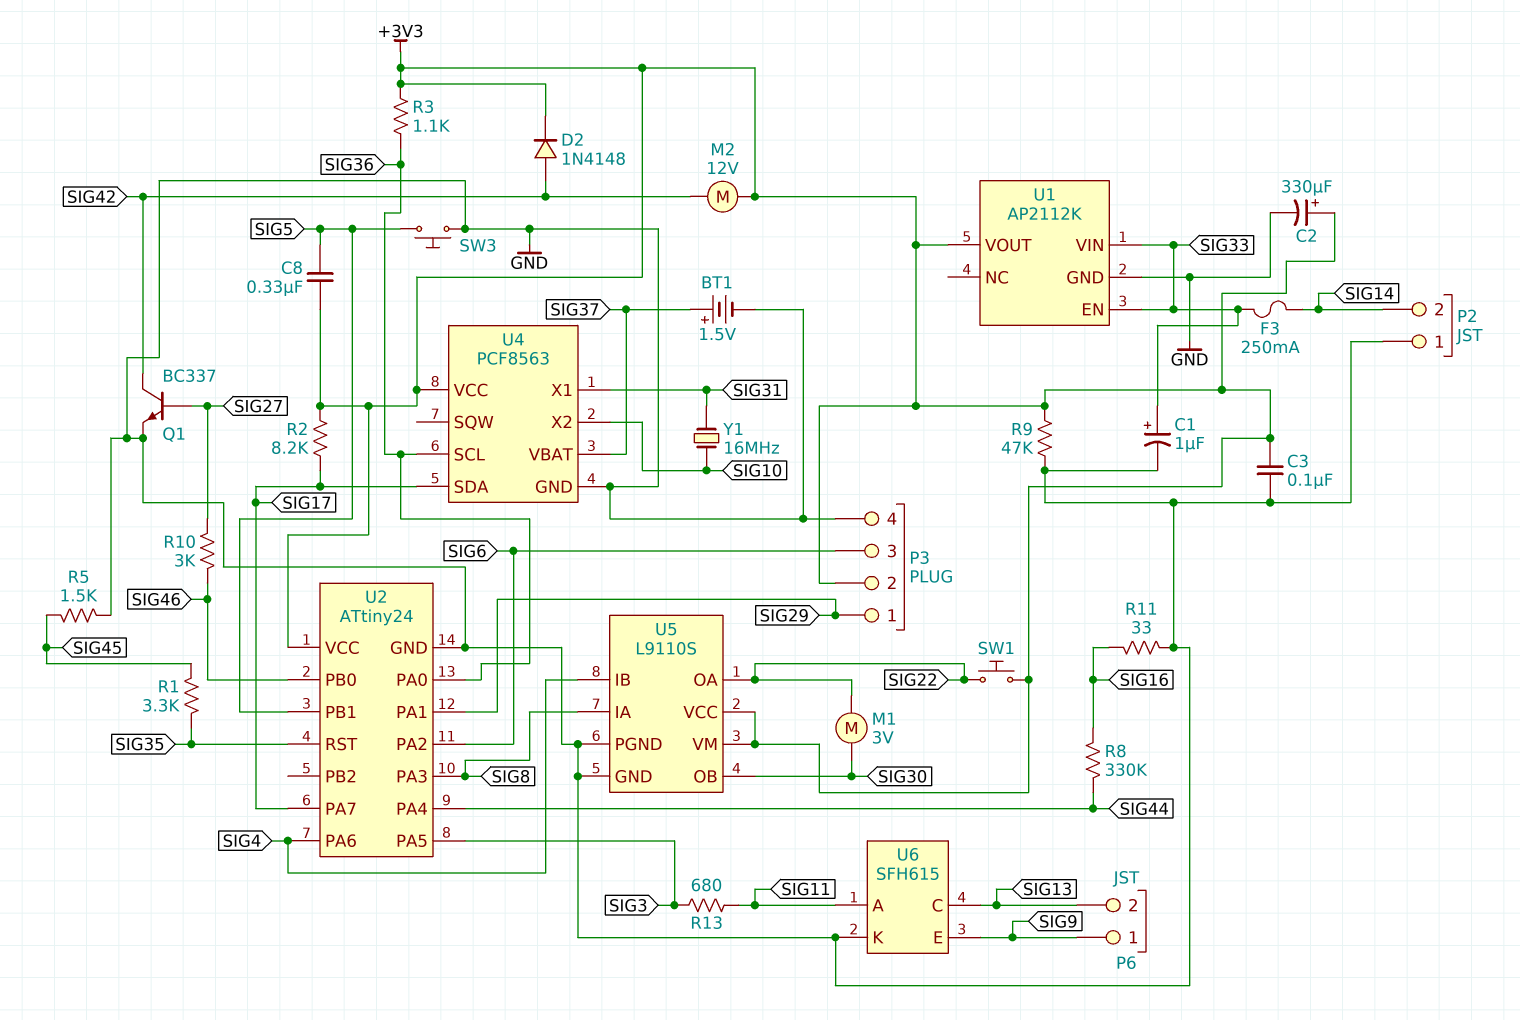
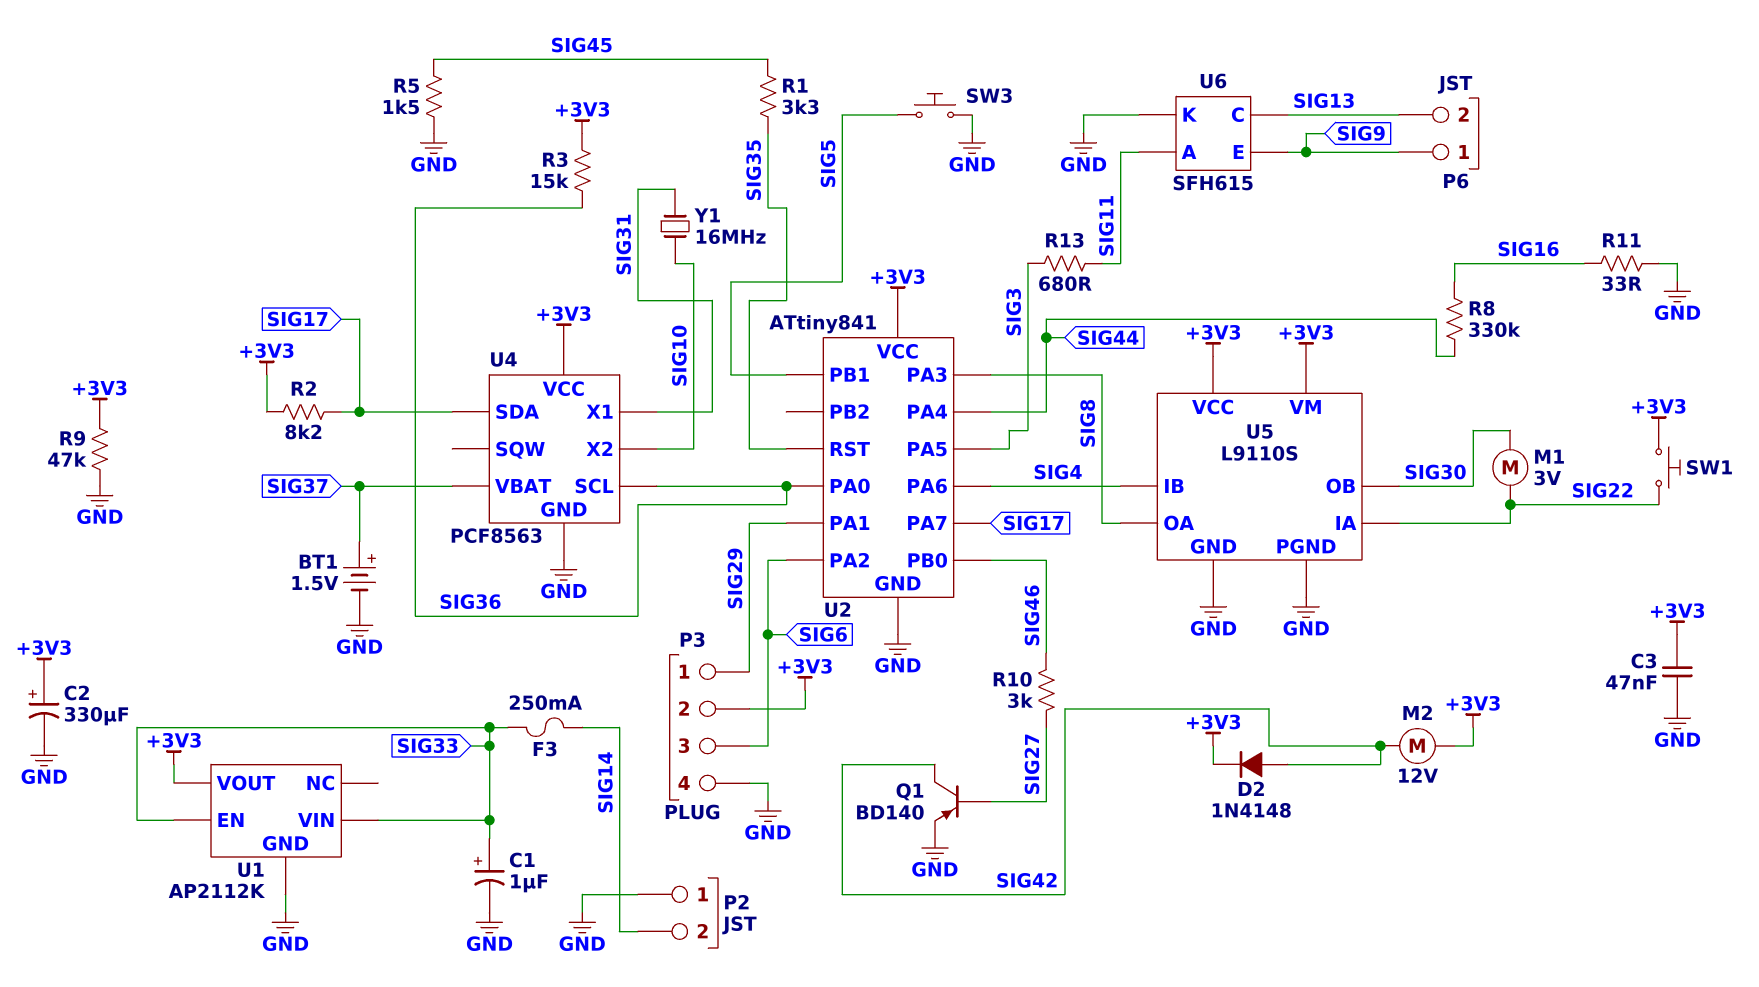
C3: 100nF (+3V3, GND) -> 47nF (+3V3, GND)
C8: 330nF (+3V3, SIG5) -> none
Q1: NPN BC337 (B SIG27, C SIG42, E GND) -> PNP BD140 (B SIG27, C SIG42, E GND)
R3: 1.1k (+3V3, SIG36) -> 15k (+3V3, SIG36)
U2: ATtiny24 -> ATtiny841
U5 pin IA: SIG8 -> SIG22
U5 pin OA: SIG22 -> SIG8

